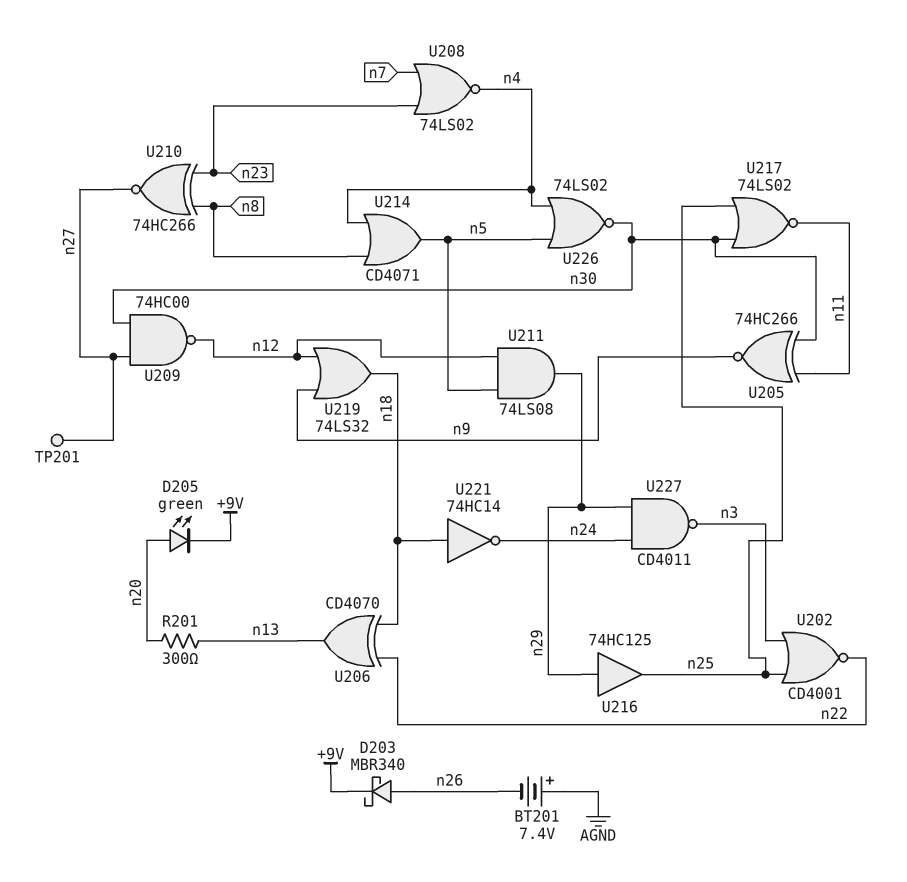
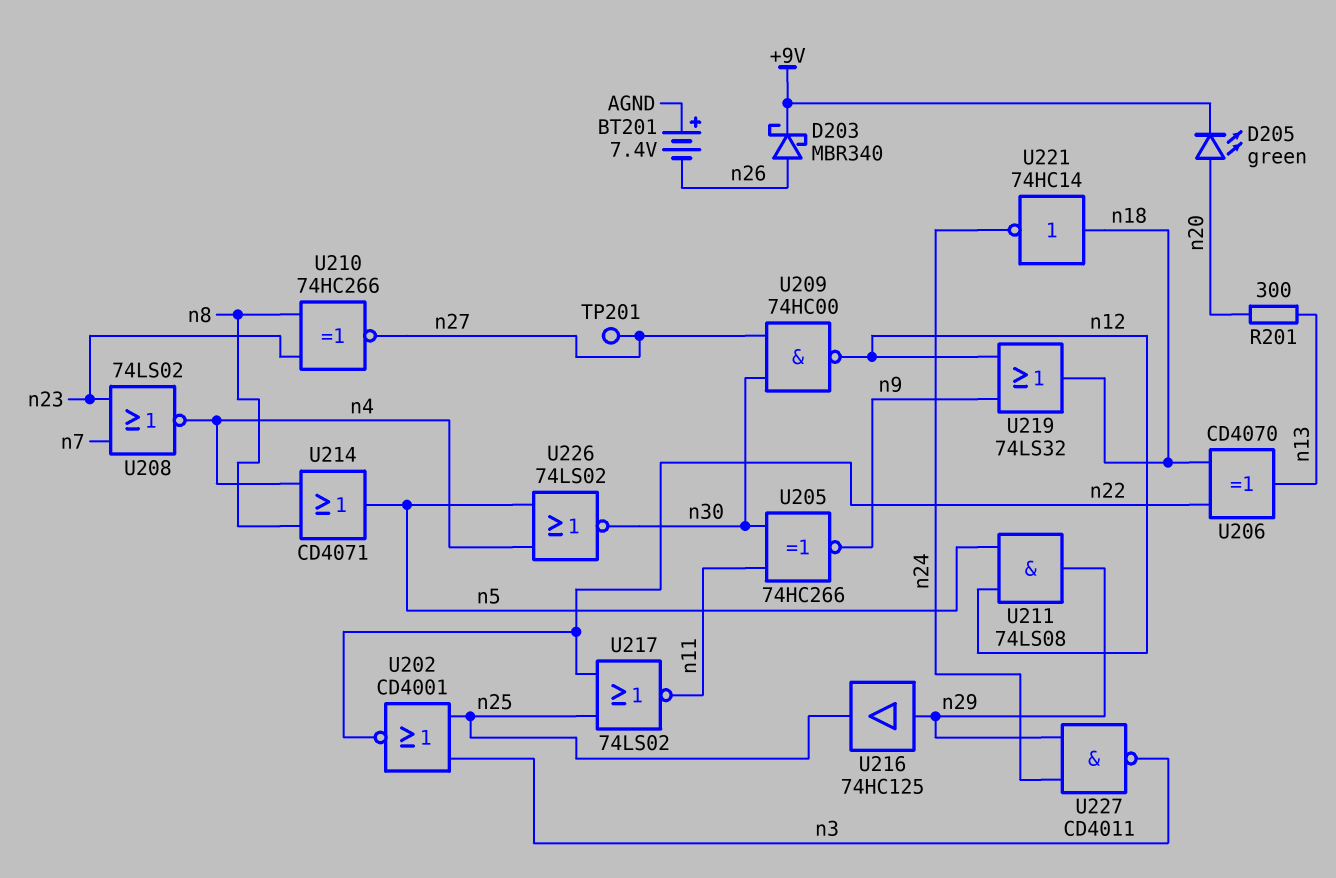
U217: NOR 74LS02 (in n25, in n30, out n11) -> NOR 74LS02 (in n22, in n25, out n11)

